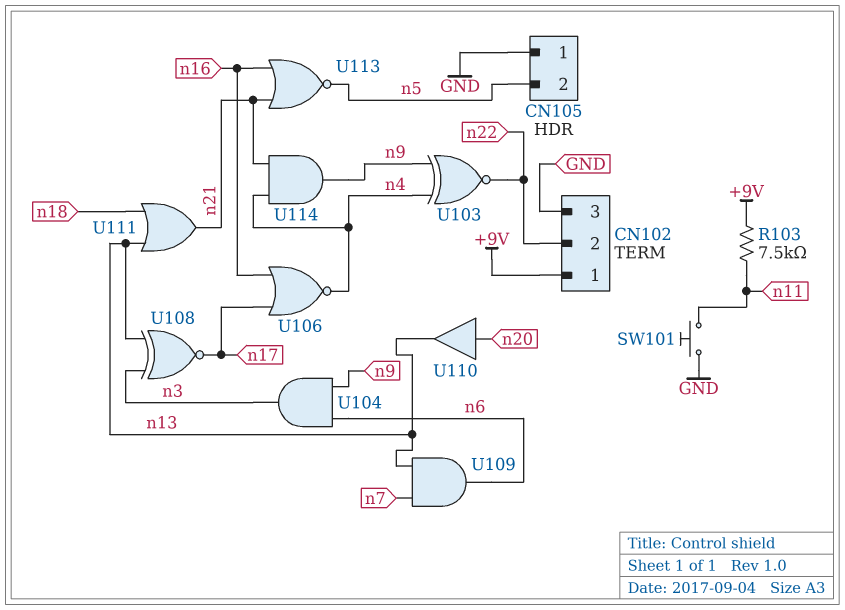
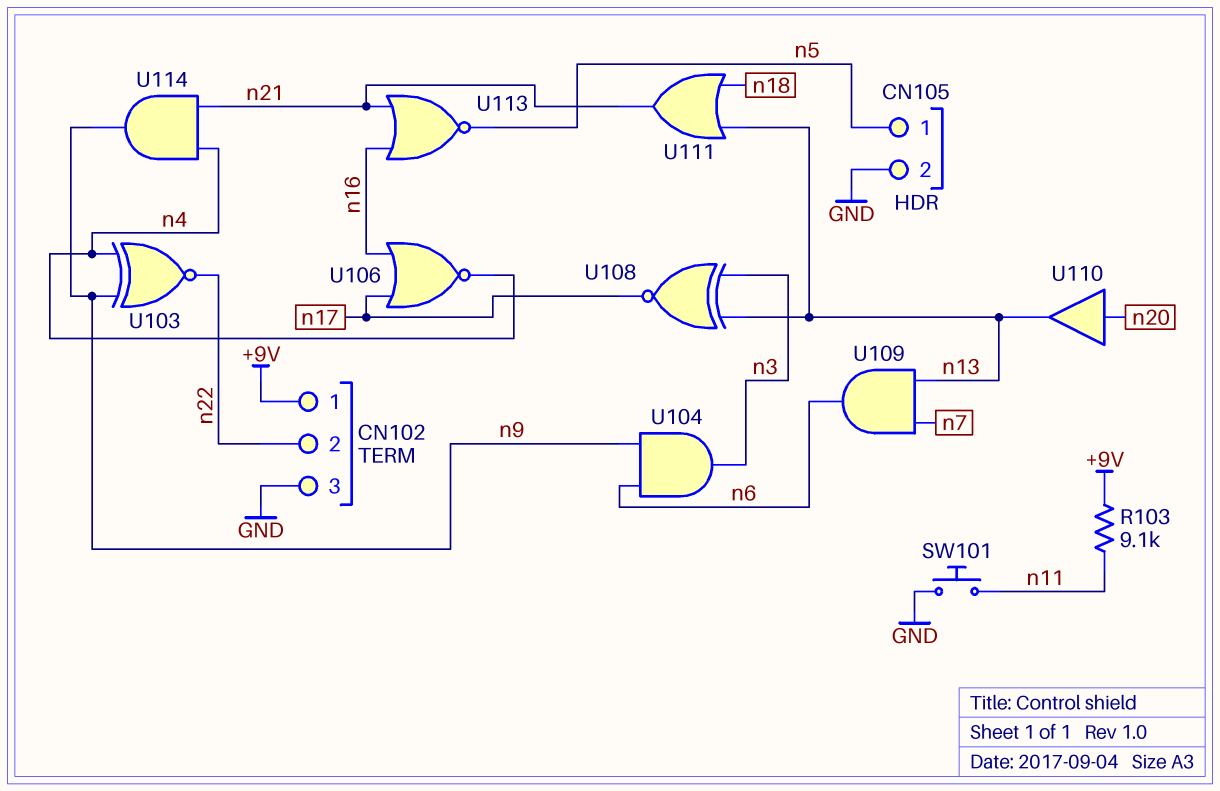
CN105 pin 1: GND -> n5
CN105 pin 2: n5 -> GND
R103: 7.5k (+9V, n11) -> 9.1k (+9V, n11)

